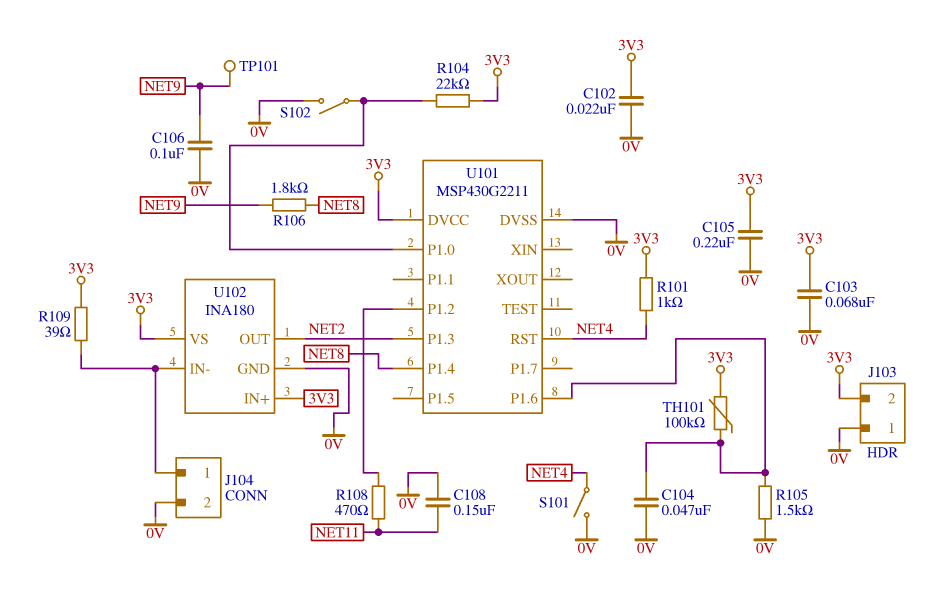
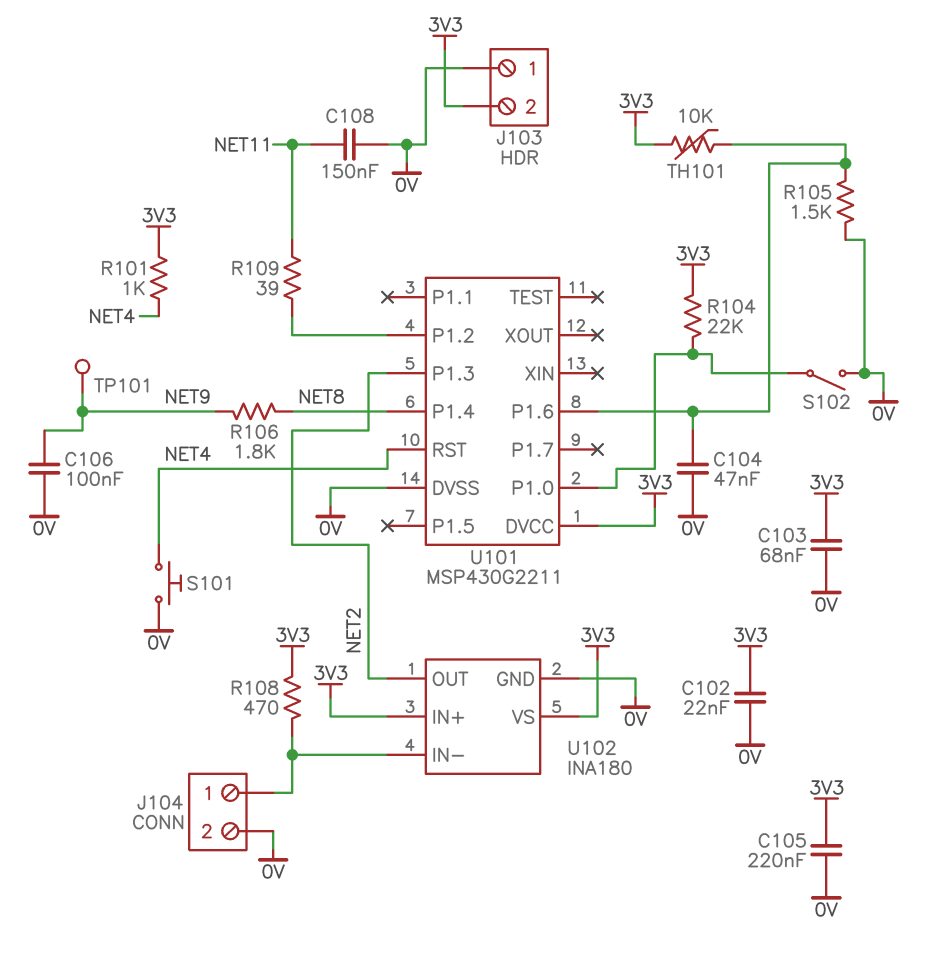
R108: 470 (NET11, U101/P1.2) -> 470 (3V3, J104/1)
R109: 39 (3V3, J104/1) -> 39 (NET11, U101/P1.2)
S101: switch (0V, NET4) -> button (0V, NET4)
TH101: 100k (3V3, U101/P1.6) -> 10k (3V3, U101/P1.6)

